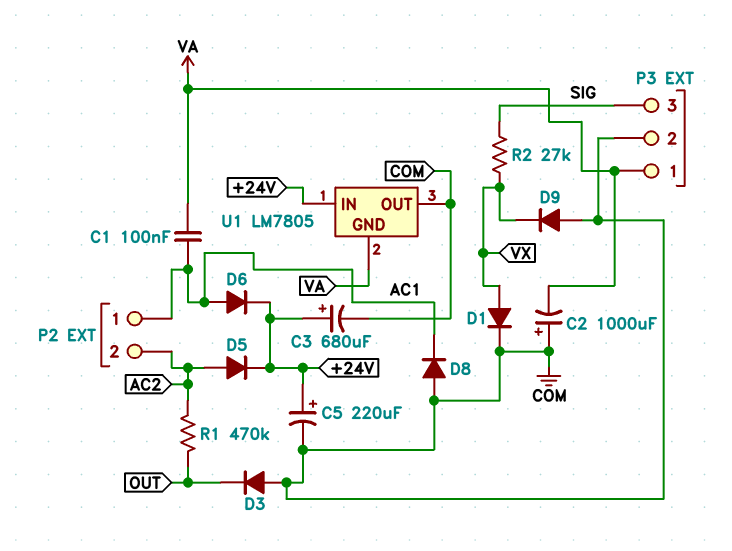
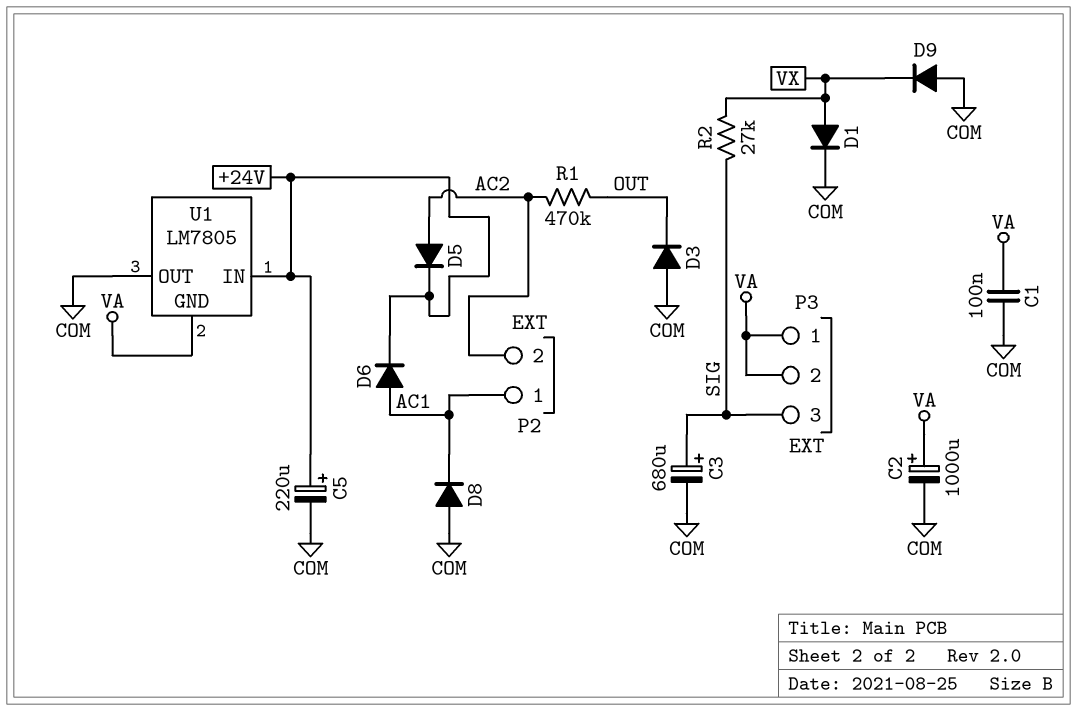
C1: 100nF (AC1, VA) -> 100nF (COM, VA)
C2: 1000uF (plus COM, minus VA) -> 1000uF (plus VA, minus COM)
C3: 680uF (plus +24V, minus COM) -> 680uF (plus SIG, minus COM)
P3 pin 2: COM -> VA

